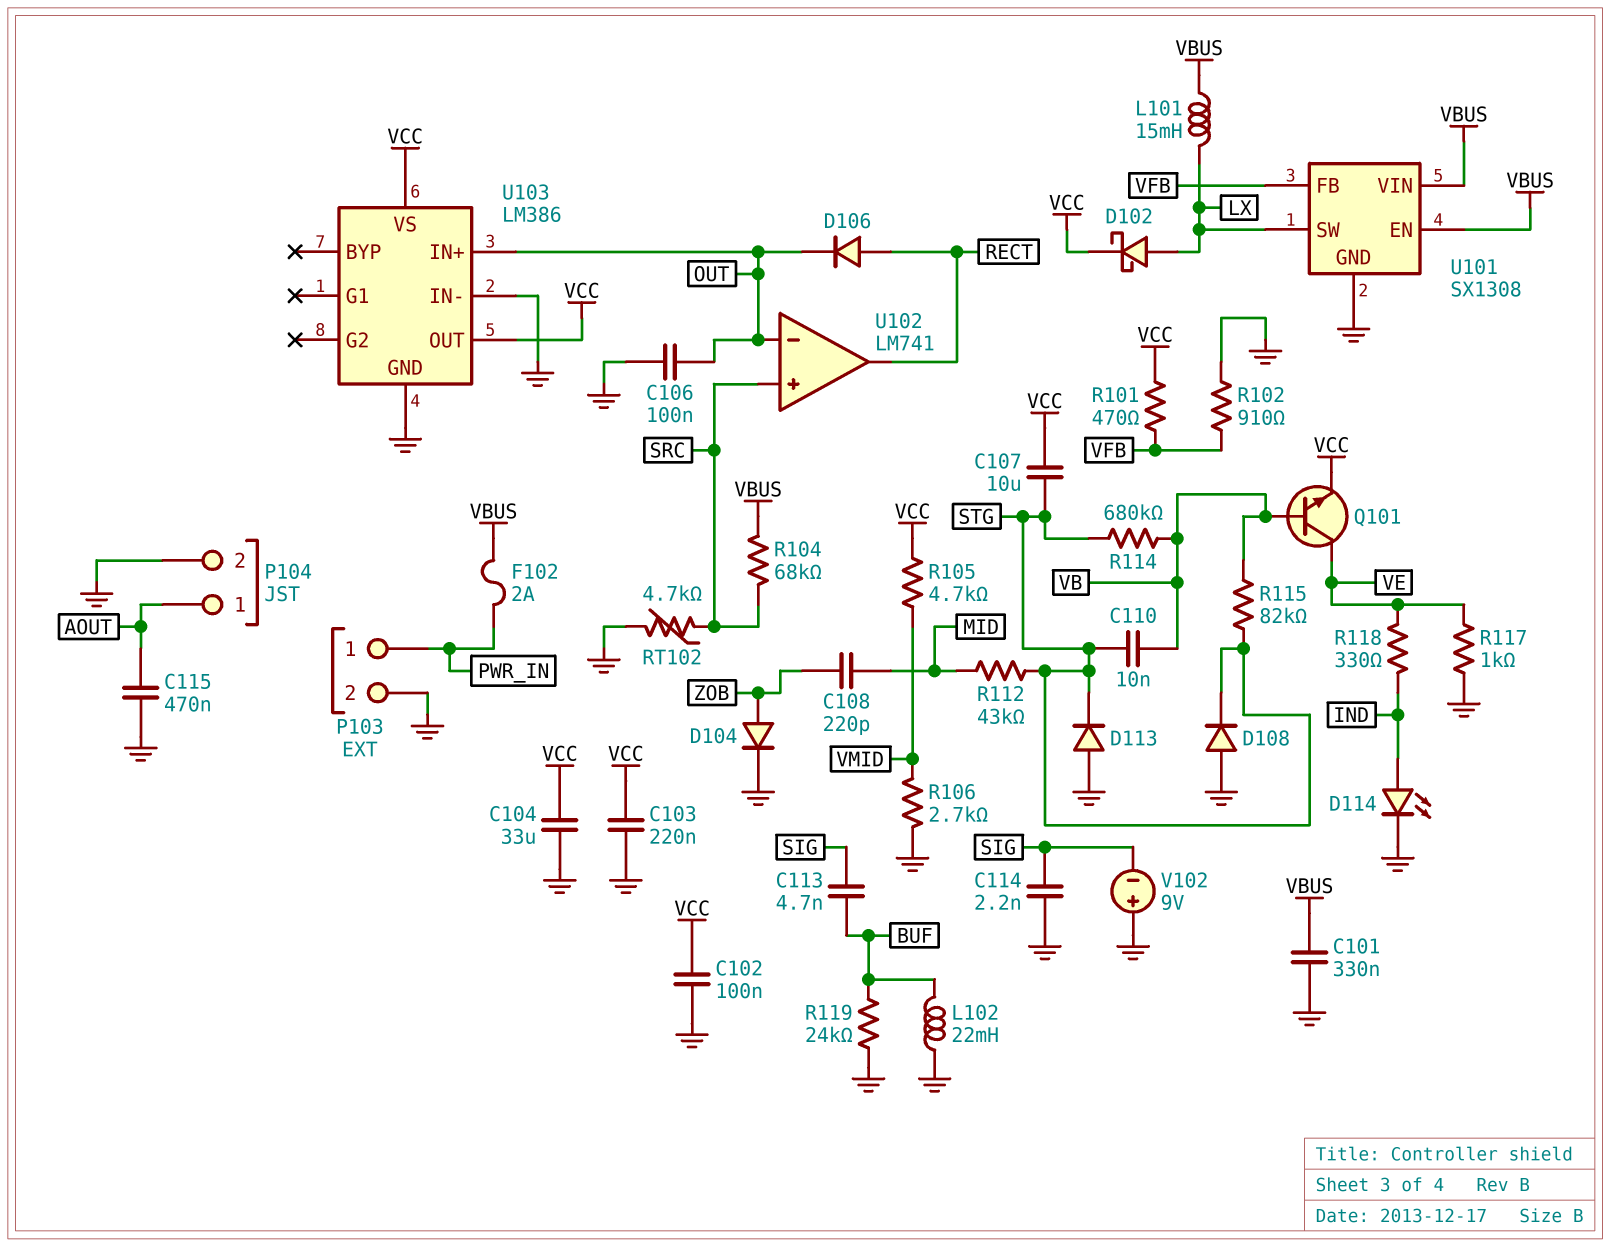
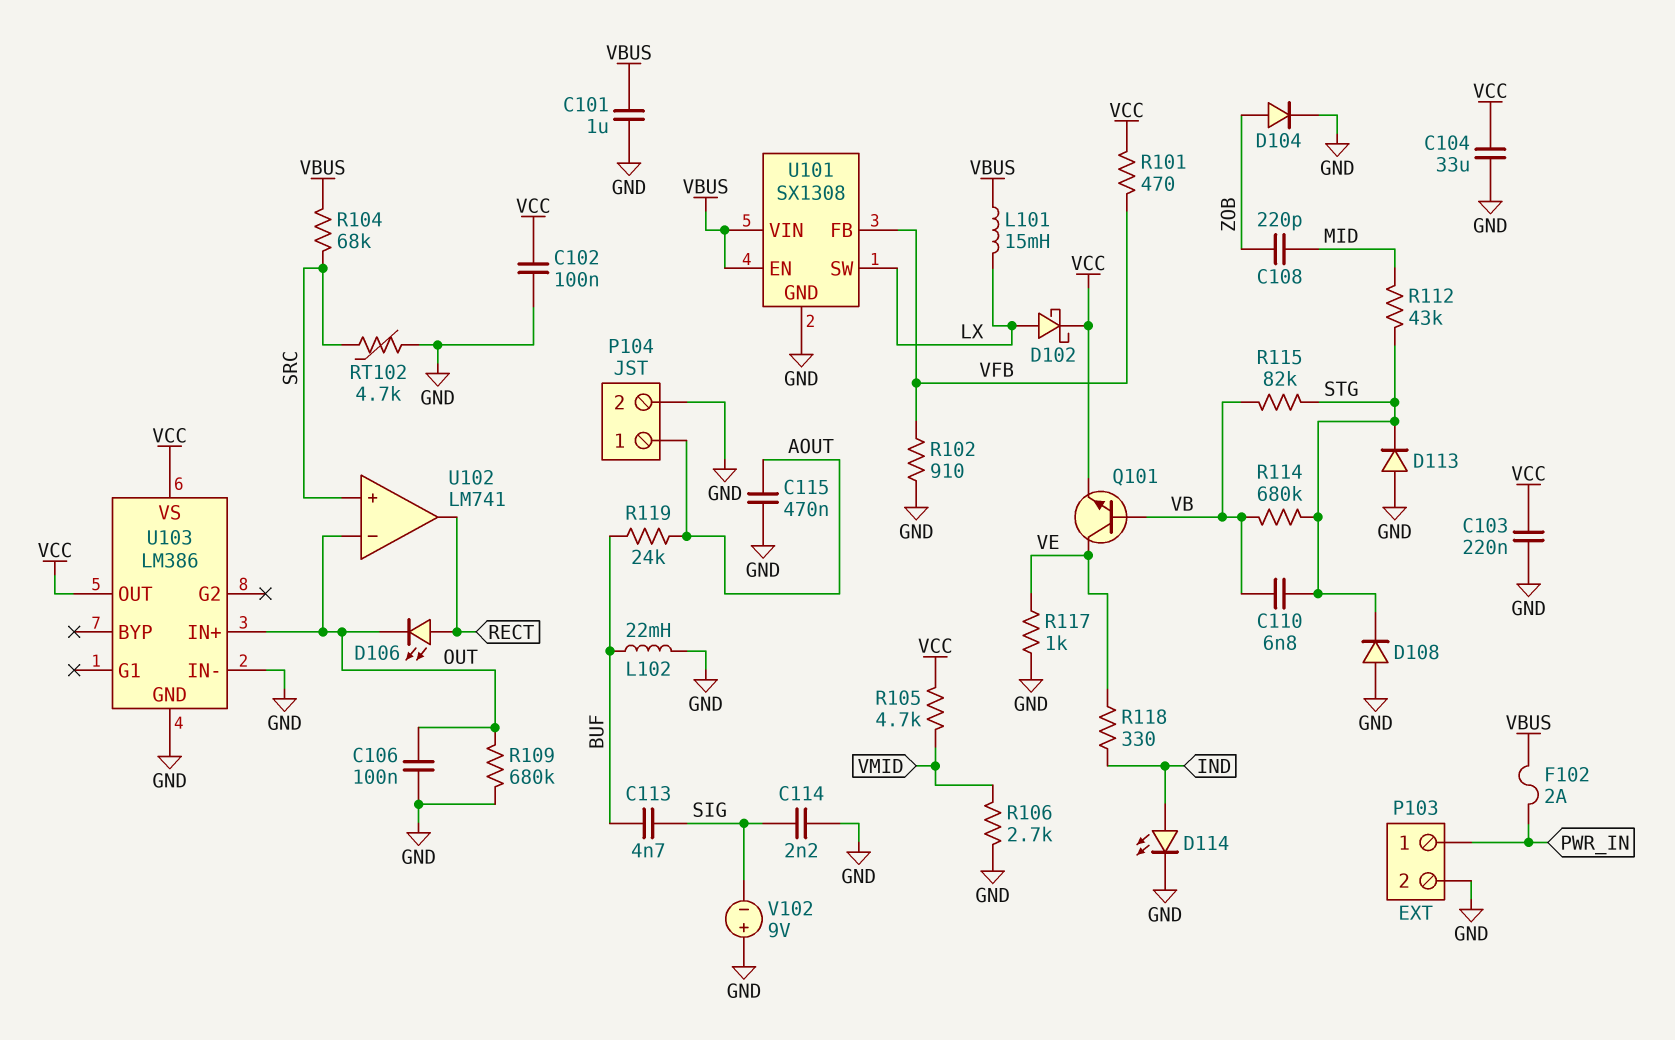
C101: 330nF (GND, VBUS) -> 1uF (GND, VBUS)
C107: 10uF (STG, VCC) -> none
C110: 10nF (STG, VB) -> 6.8nF (STG, VB)
D106: diode (A RECT, K OUT) -> LED (A RECT, K OUT)
R109: none -> 680k (GND, OUT)
R119: 24k (BUF, GND) -> 24k (AOUT, BUF)

